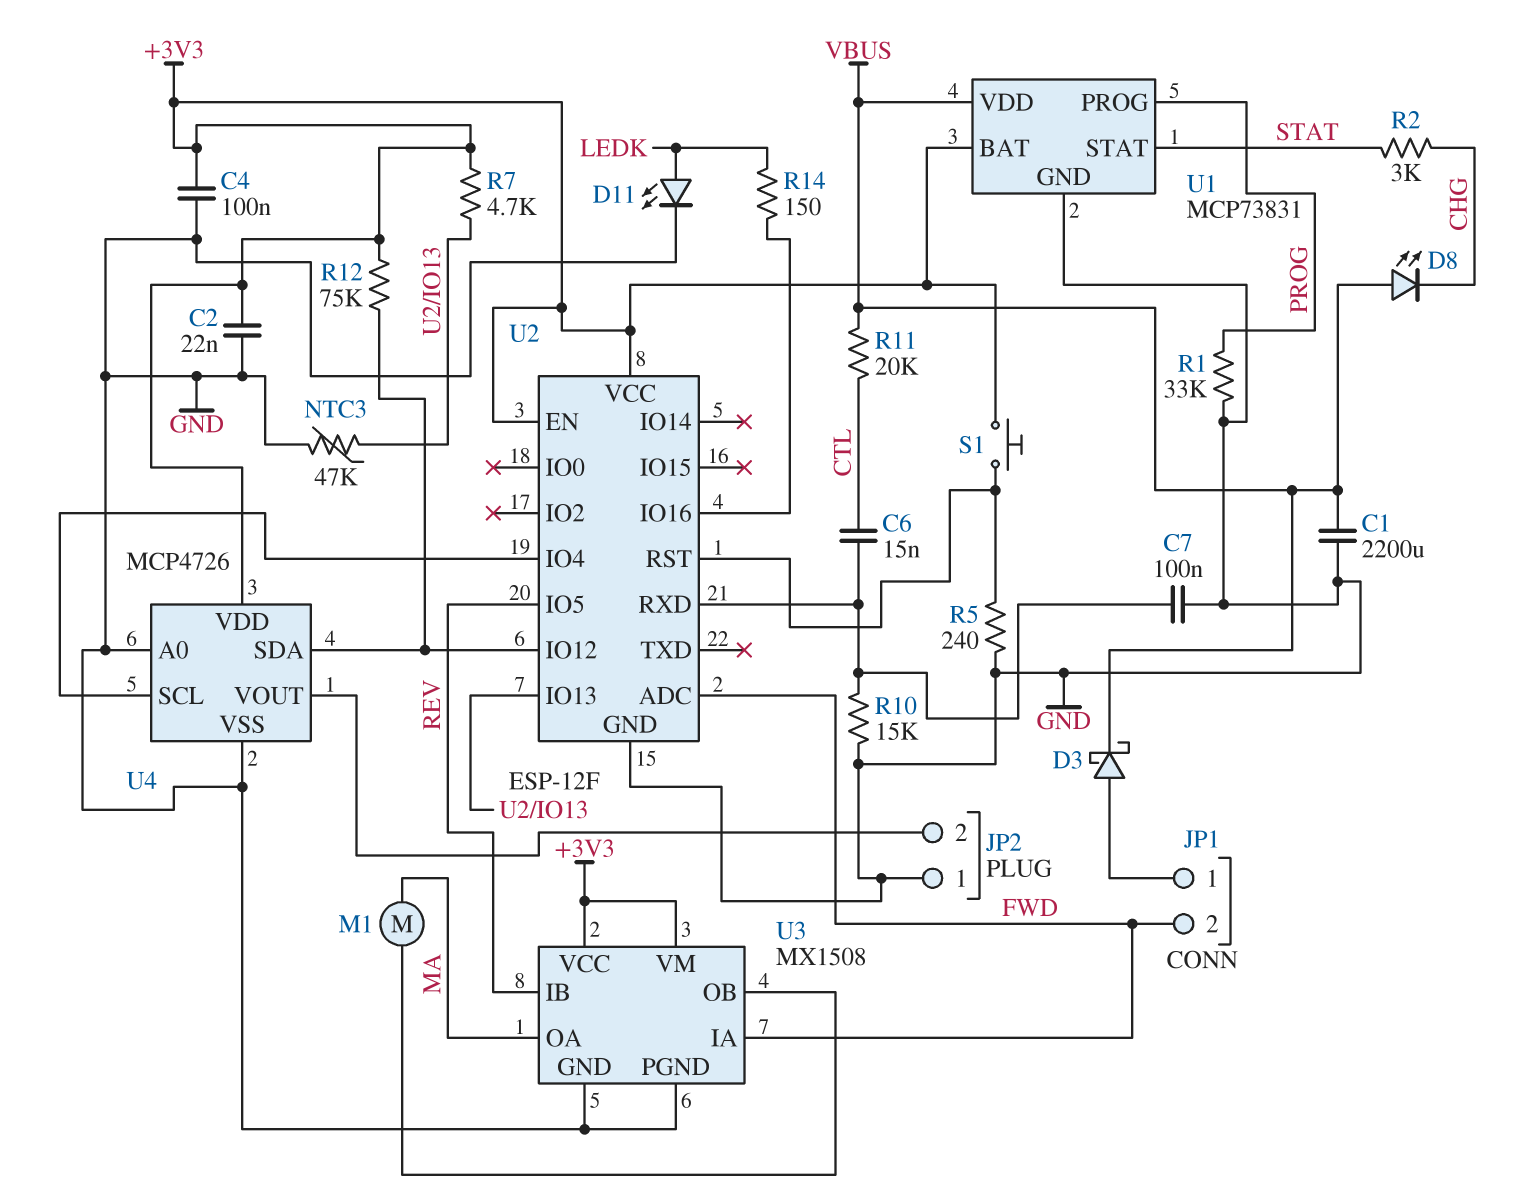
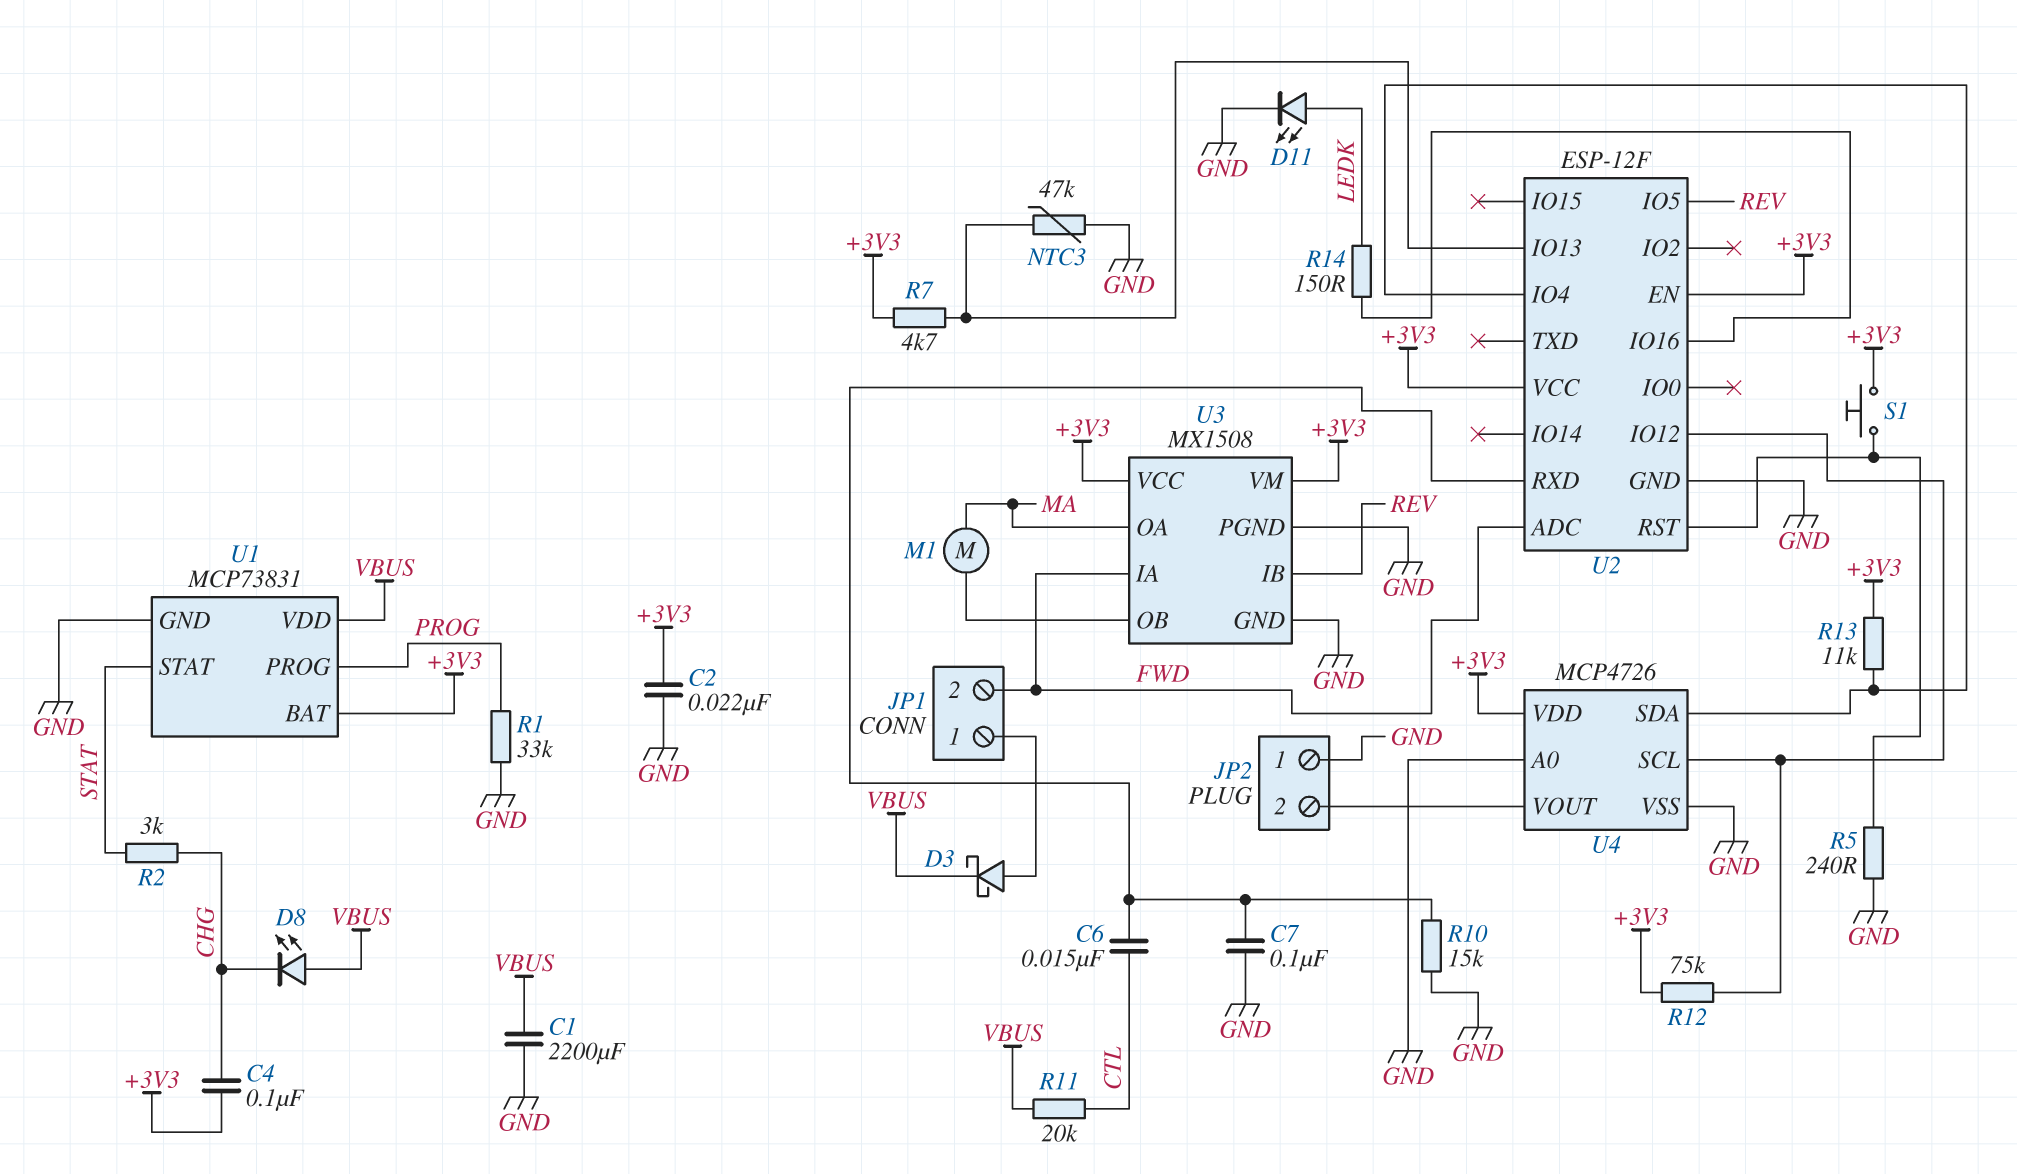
C4: 100nF (+3V3, GND) -> 100nF (+3V3, CHG)
R13: none -> 11k (+3V3, U2/IO4)
U4 pin SCL: U2/IO4 -> U2/IO12
U4 pin SDA: U2/IO12 -> U2/IO4

